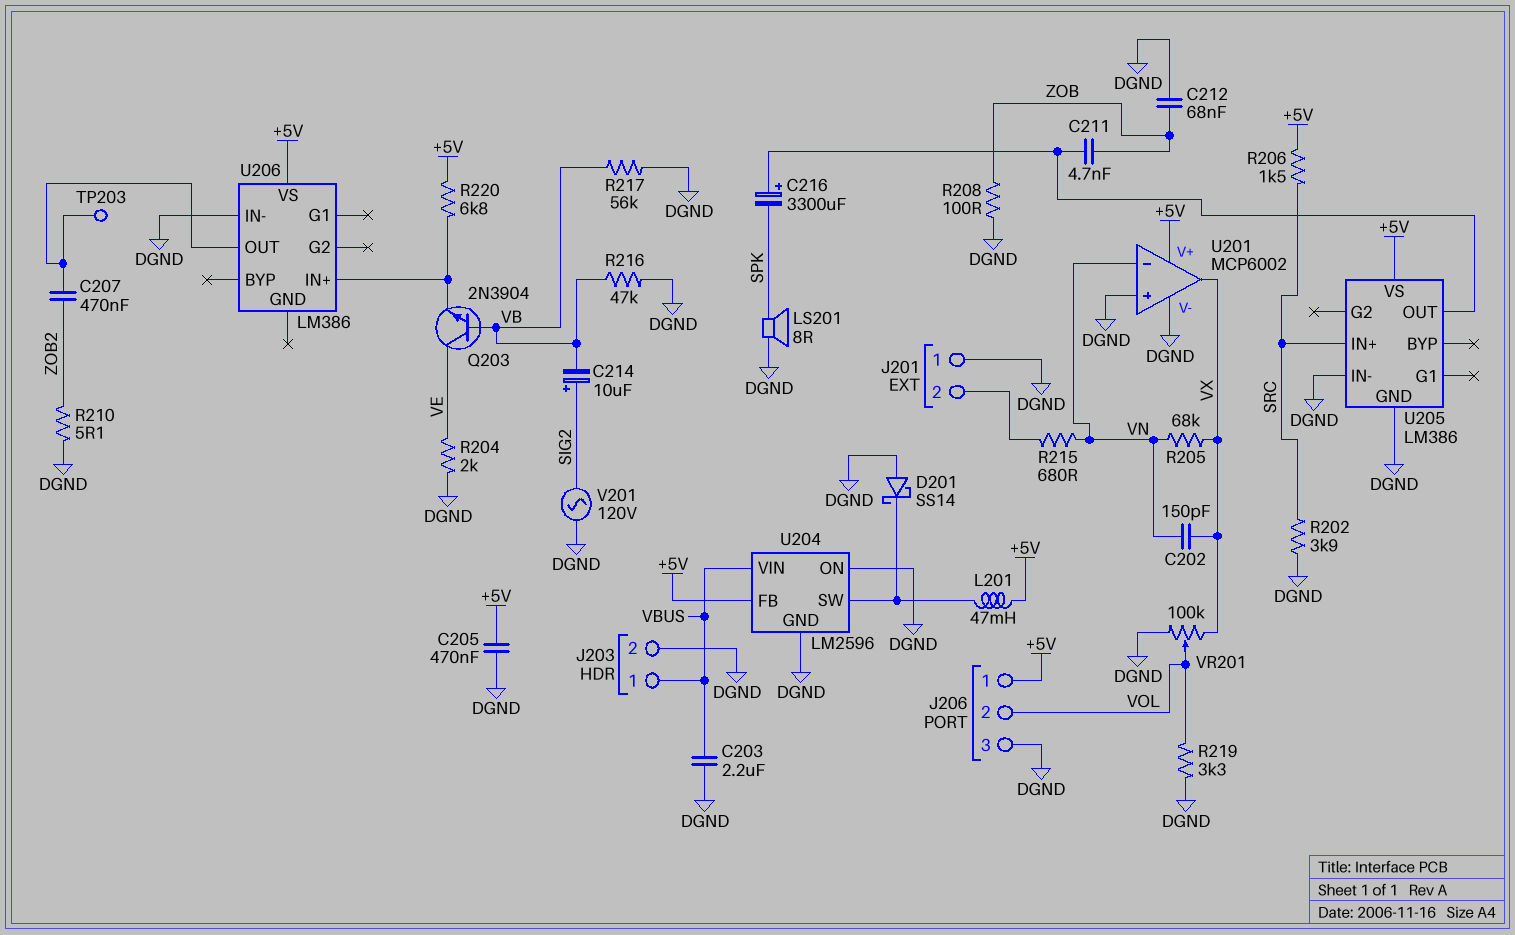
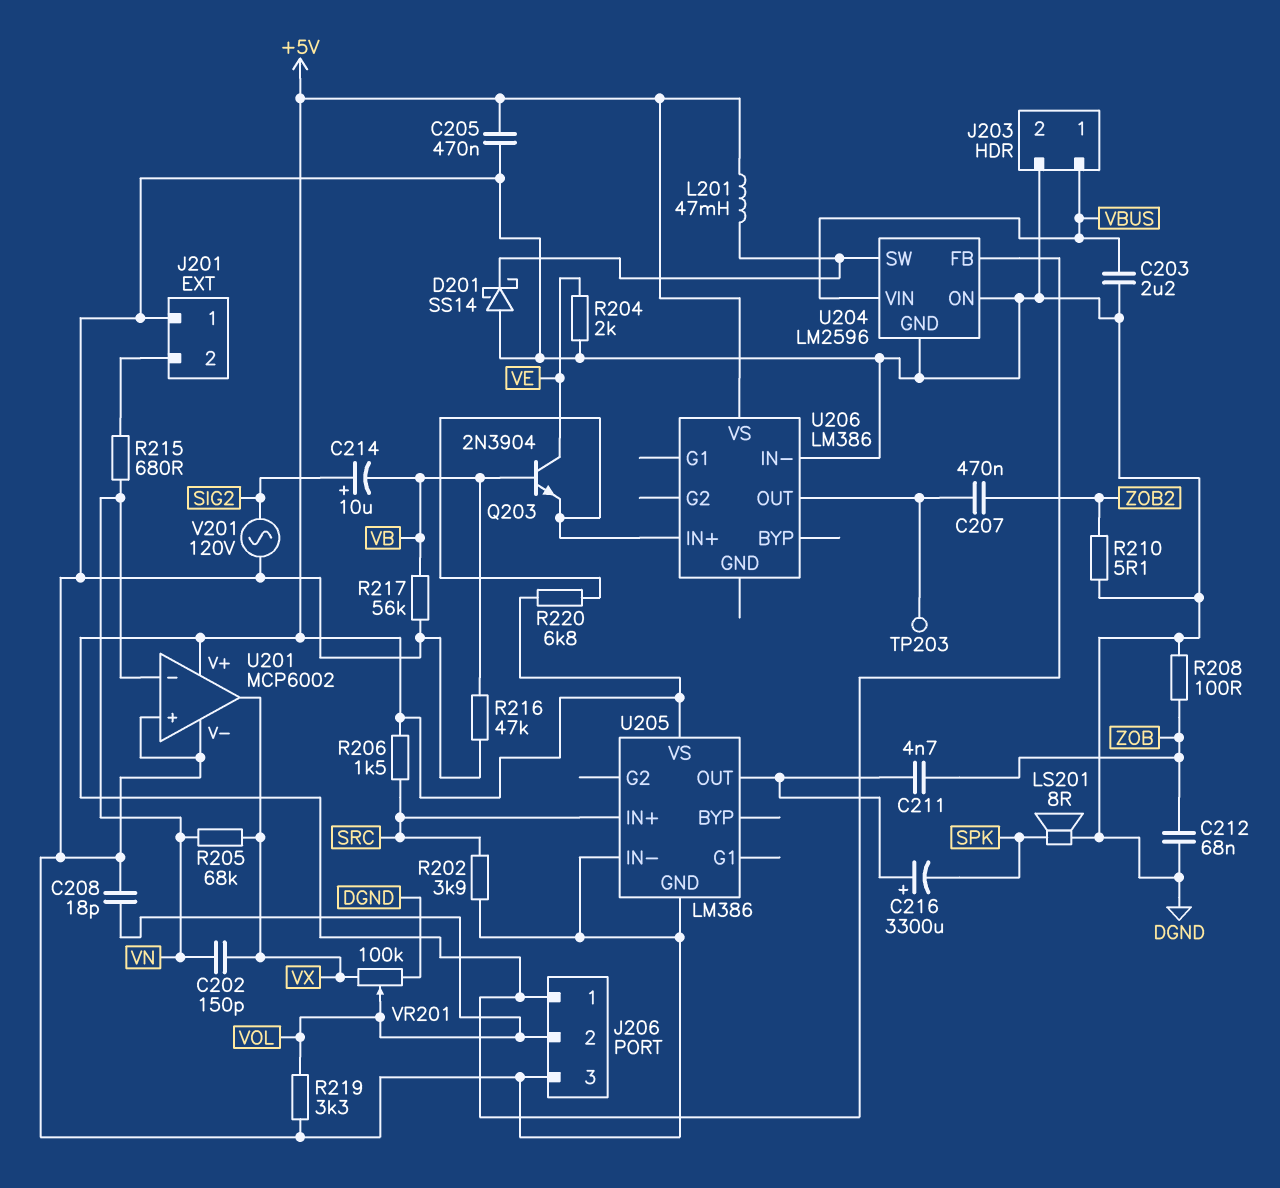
C208: none -> 18pF (DGND, VOL)

